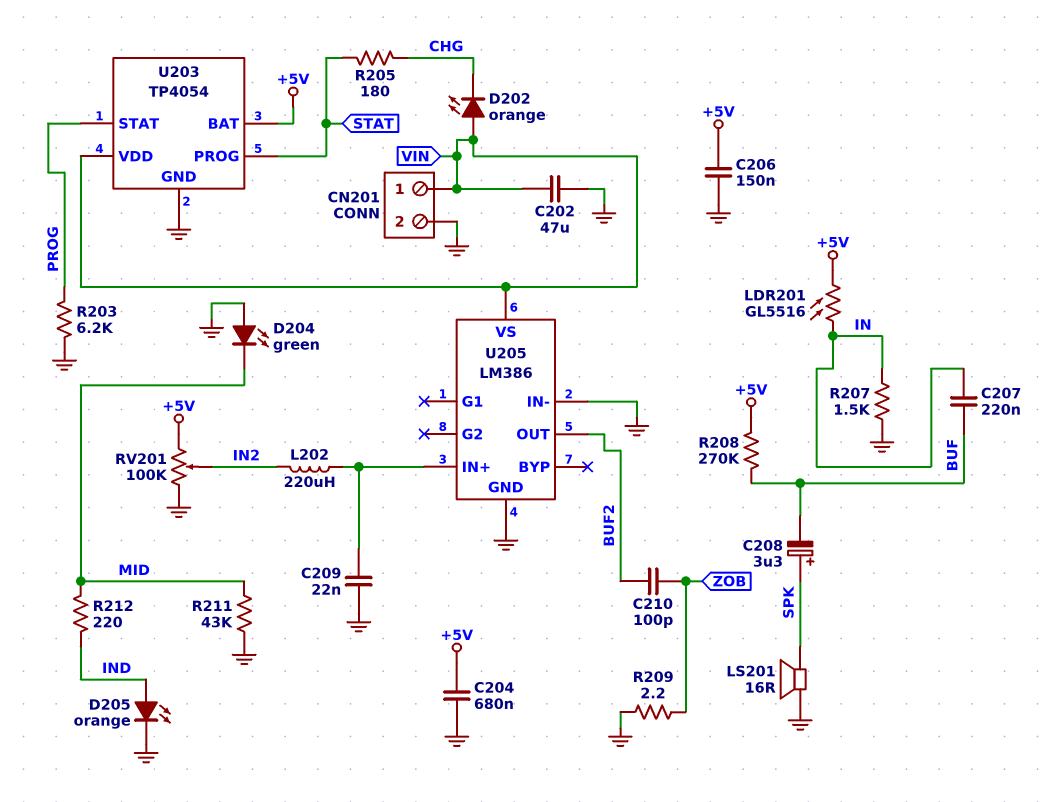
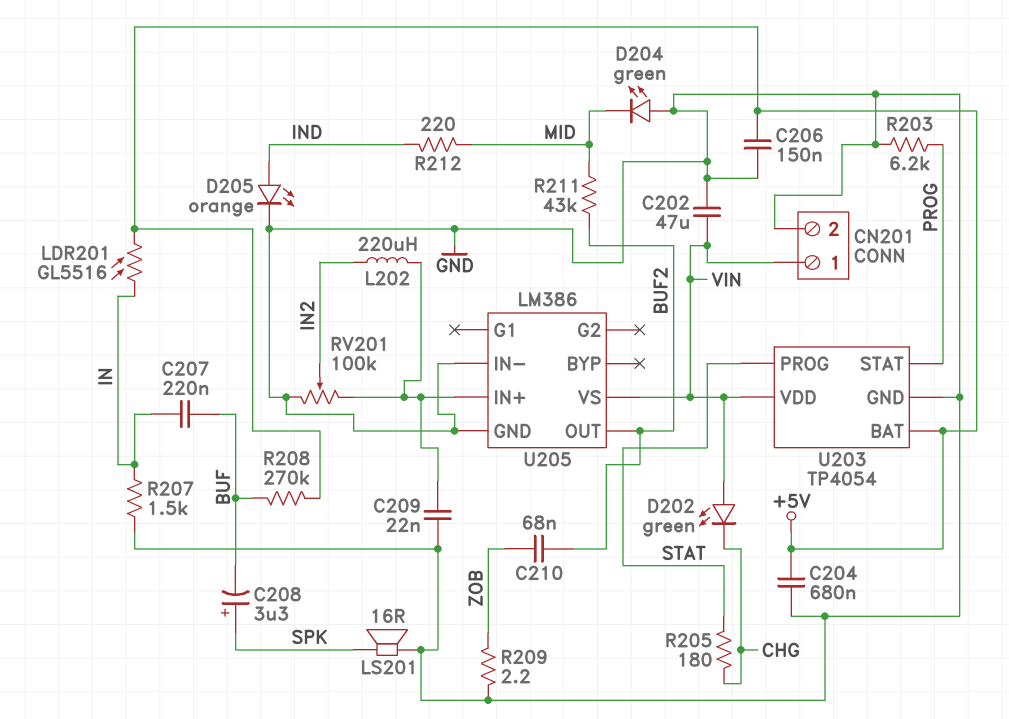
C210: 100pF (BUF2, ZOB) -> 68nF (BUF2, ZOB)
D202: LED orange (A VIN, K CHG) -> LED green (A VIN, K CHG)
R211: 43k (GND, MID) -> 43k (BUF2, MID)
RV201: 100k (+5V, GND, wiper IN2) -> 100k (GND, U205/IN+, wiper IN2)

